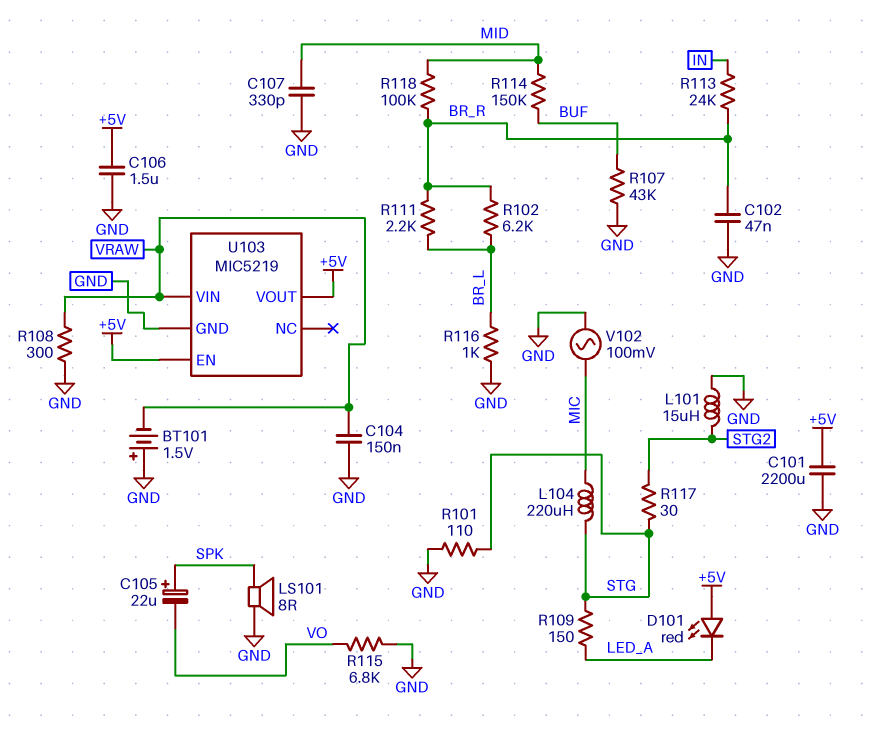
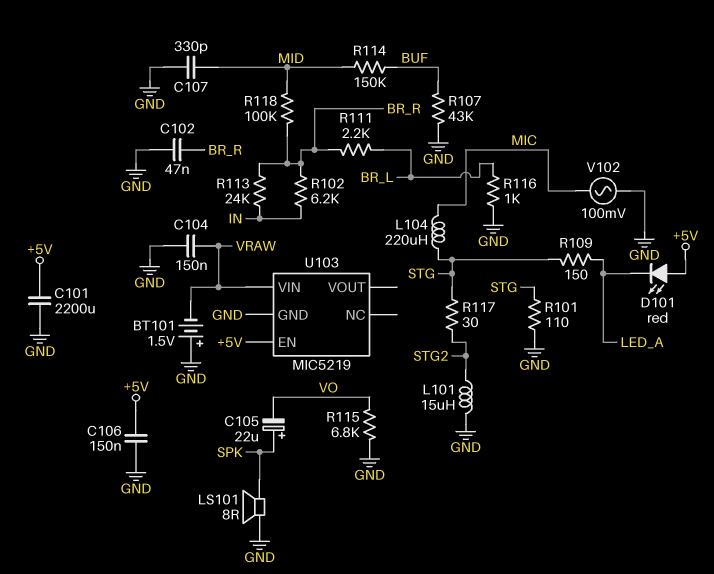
C106: 1.5uF (+5V, GND) -> 150nF (+5V, GND)
R102: 6.2k (BR_L, BR_R) -> 6.2k (BR_R, IN)
R108: 300 (GND, VRAW) -> none
U103 pin VOUT: +5V -> none

